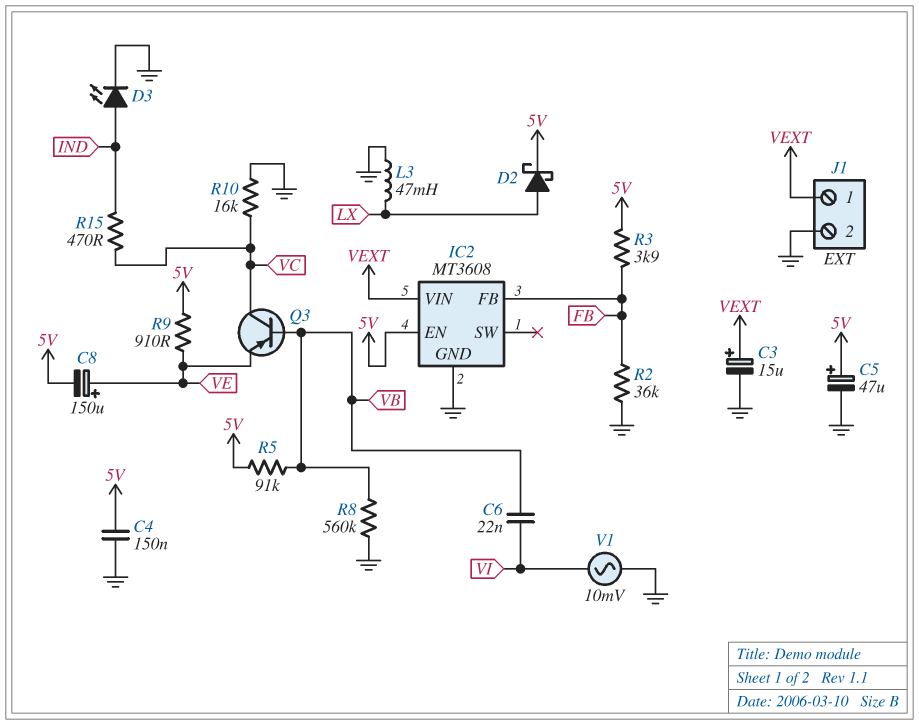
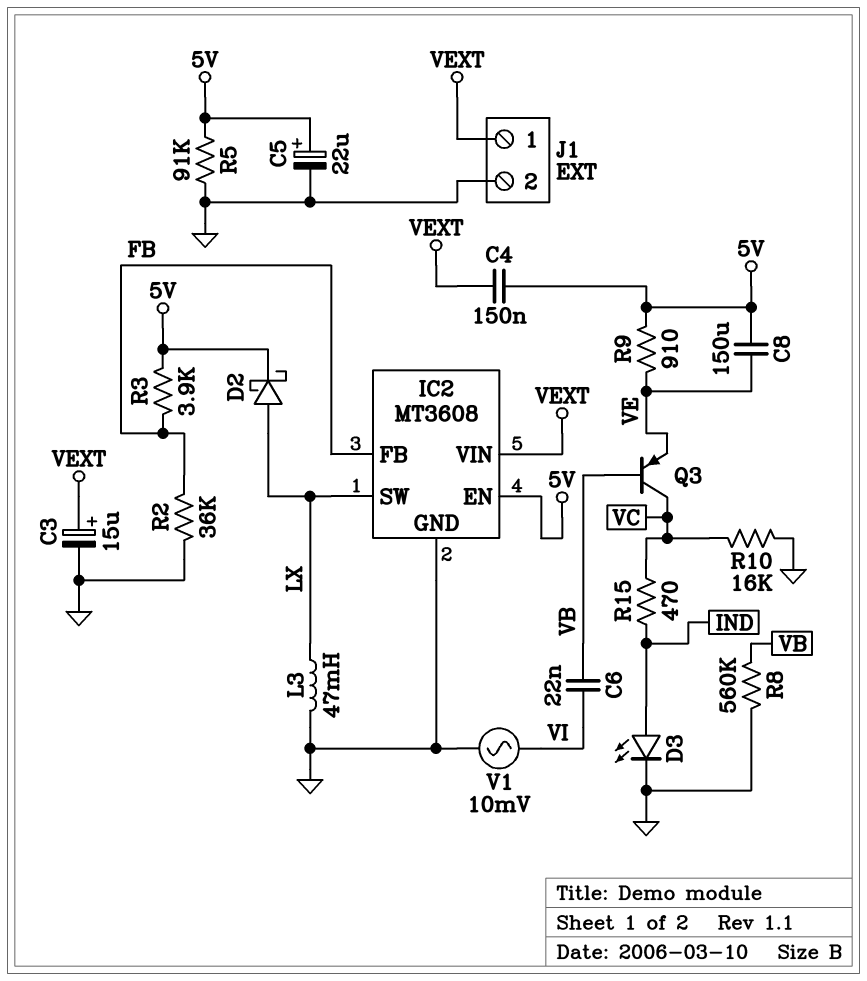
C4: 150nF (5V, GND) -> 150nF (5V, VEXT)
C5: 47uF (plus 5V, minus GND) -> 22uF (plus 5V, minus GND)
C8: 150uF (plus VE, minus 5V) -> 150uF (5V, VE)
IC2 pin SW: none -> LX
R5: 91k (5V, VB) -> 91k (5V, GND)

